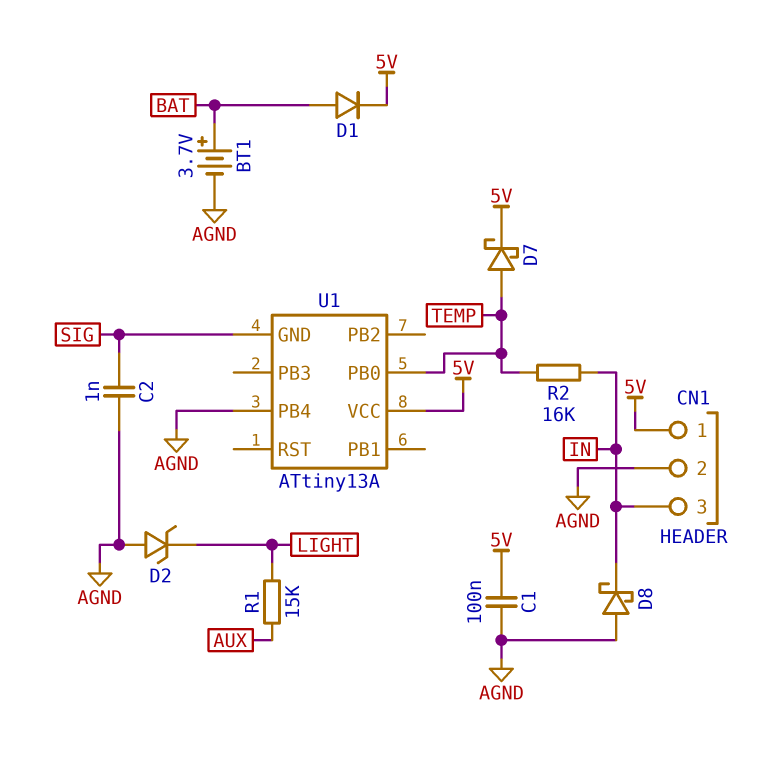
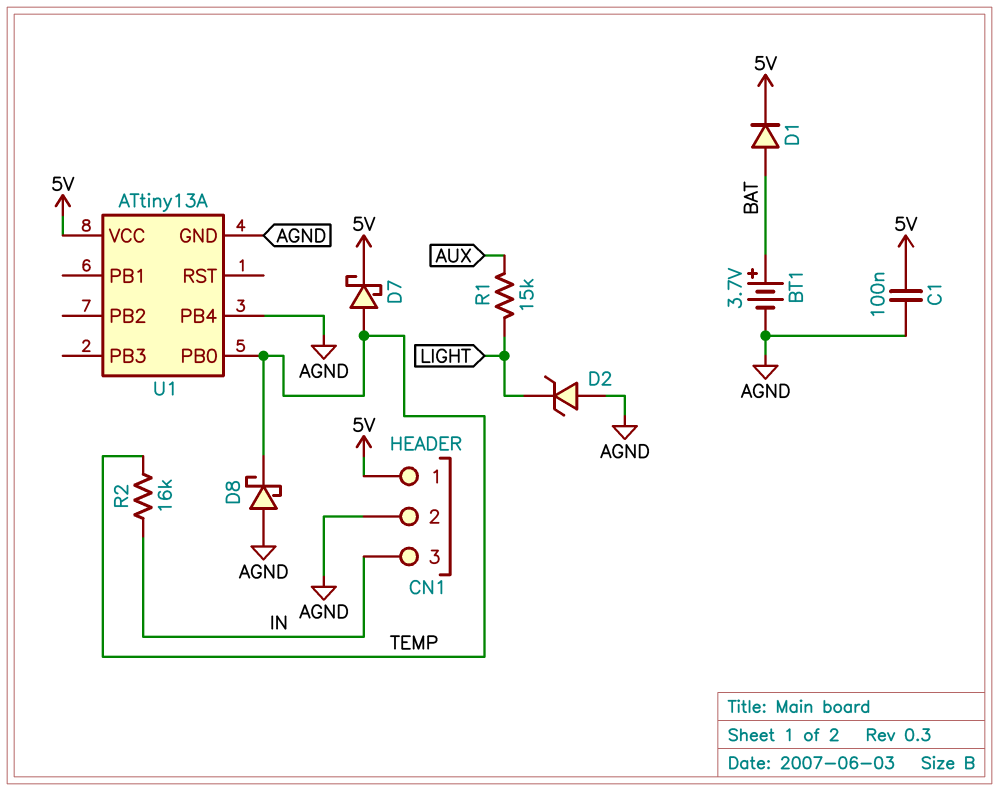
C2: 1nF (AGND, SIG) -> none
D8: schottky (A AGND, K IN) -> schottky (A AGND, K TEMP)
U1 pin GND: SIG -> AGND

